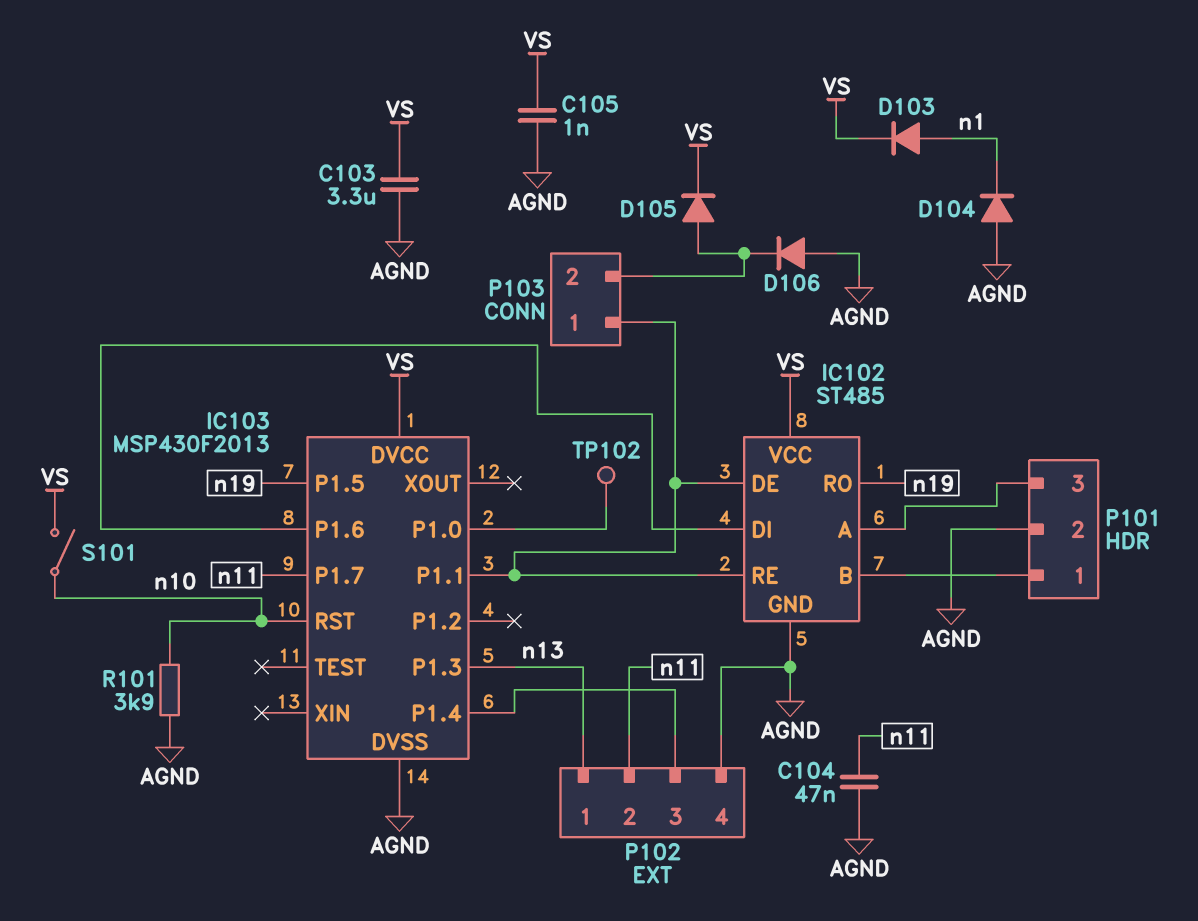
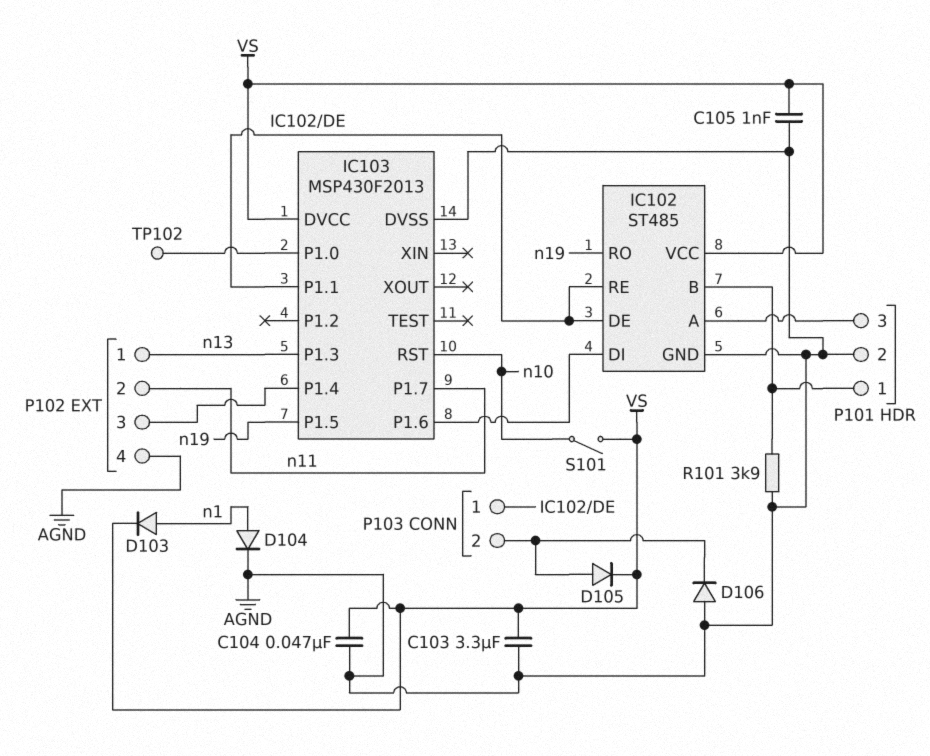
C104: 47nF (AGND, n11) -> 47nF (AGND, VS)
D104: diode (A AGND, K n1) -> diode (A n1, K AGND)
R101: 3.9k (AGND, n10) -> 3.9k (AGND, IC102/B)

